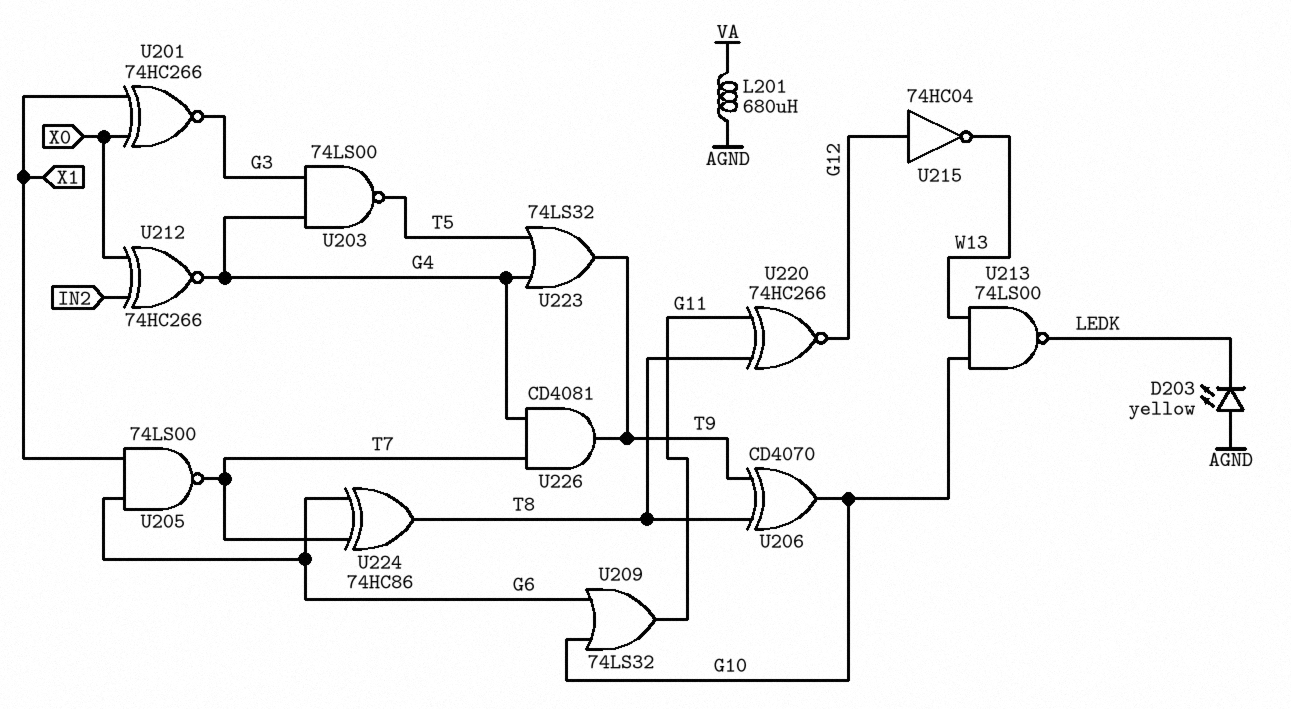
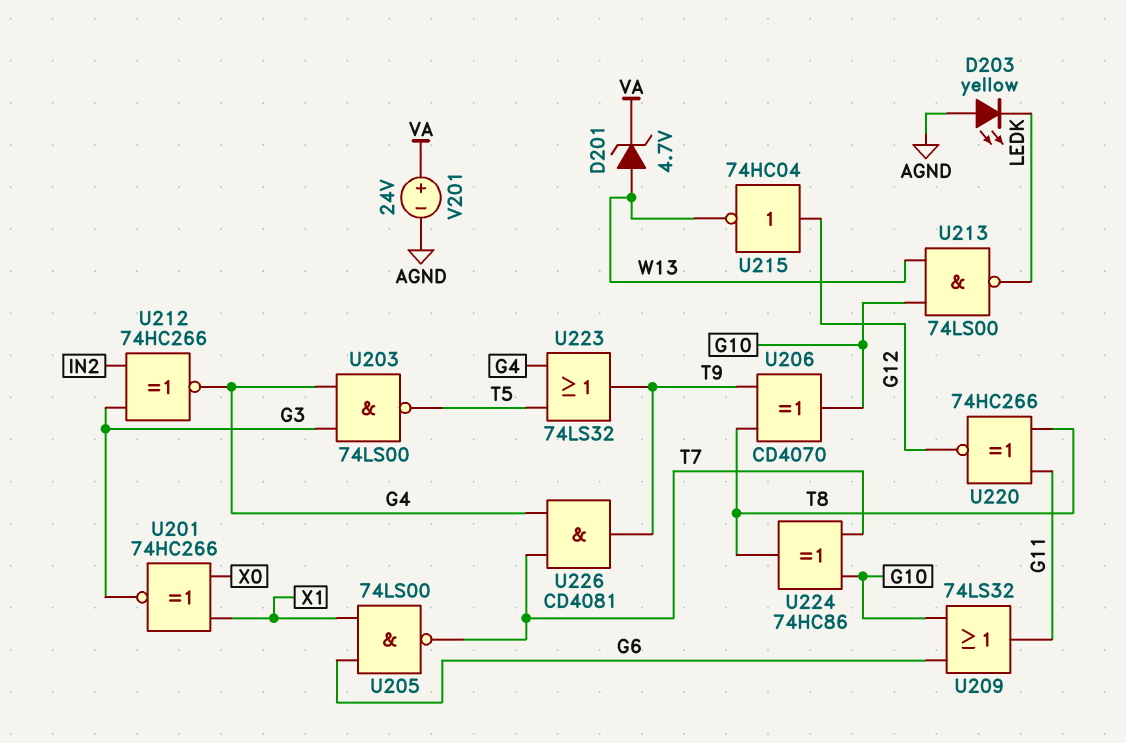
D201: none -> zener 4.7V (A W13, K VA)
L201: 680uH (AGND, VA) -> none
U212: XNOR 74HC266 (in IN2, in X0, out G4) -> XNOR 74HC266 (in G3, in IN2, out G4)
U224: XOR 74HC86 (in G6, in T7, out T8) -> XOR 74HC86 (in G10, in T7, out T8)
V201: none -> 24V (plus VA, minus AGND)

